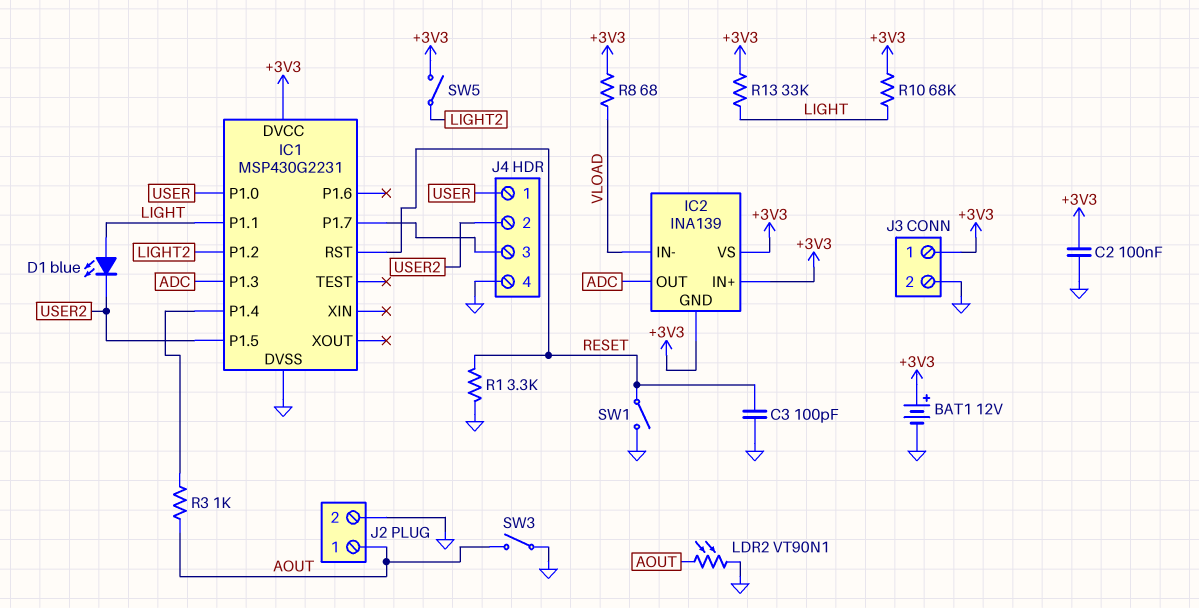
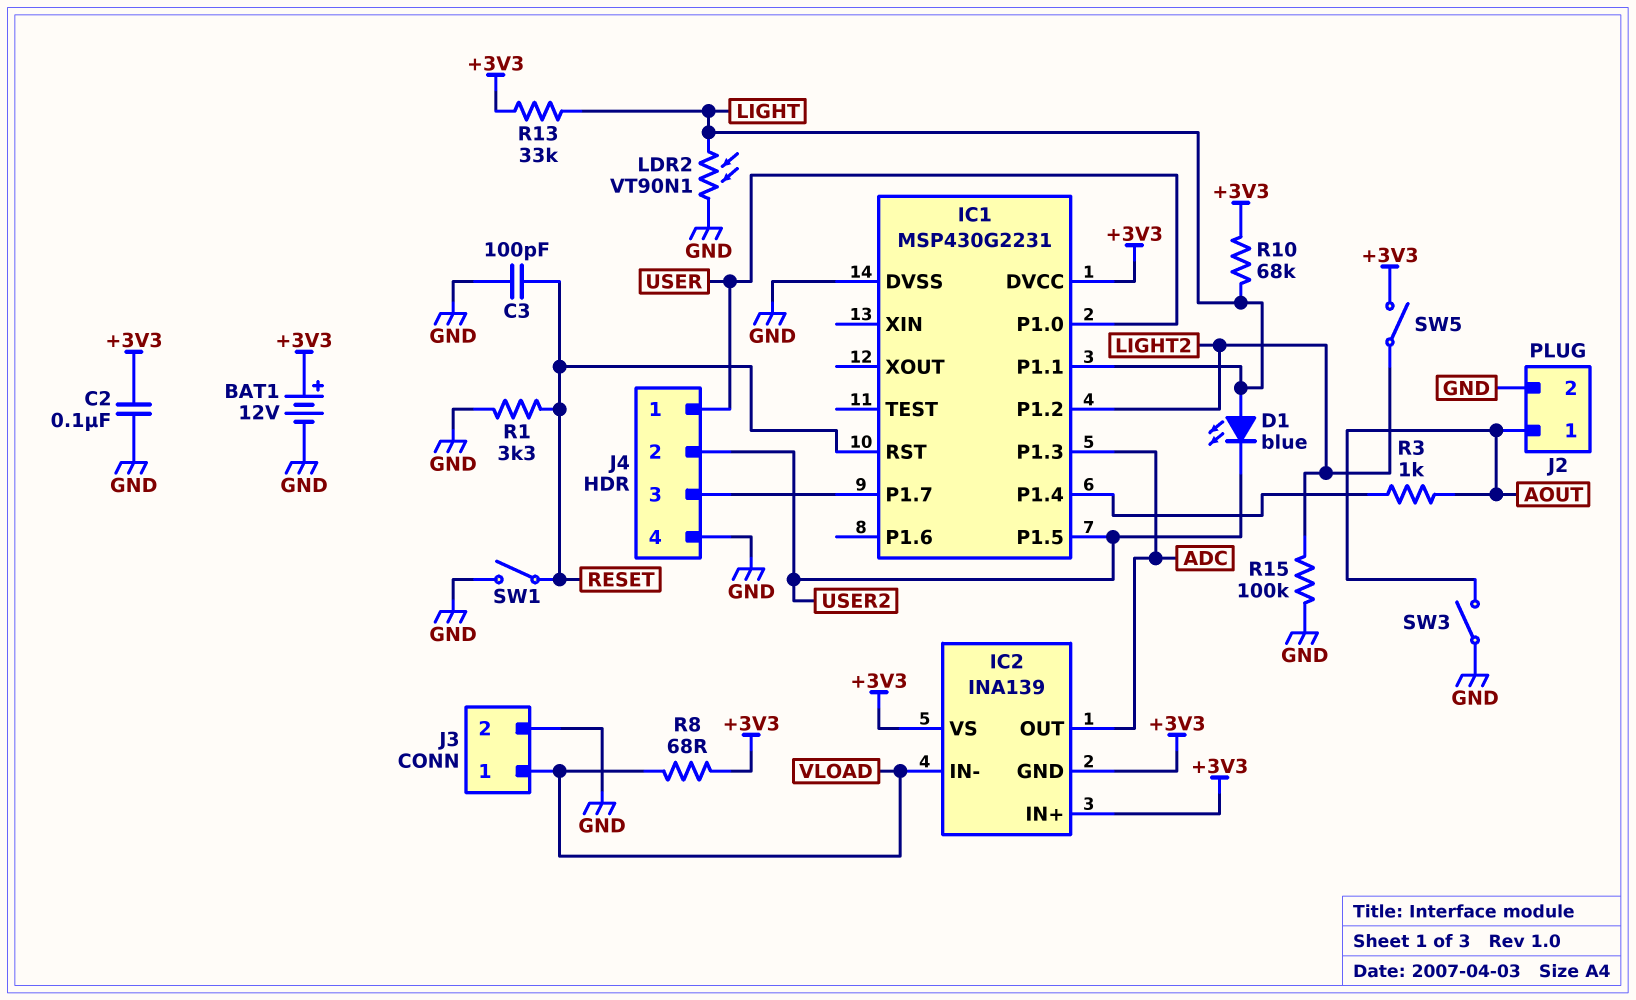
J3 pin 1: +3V3 -> VLOAD
LDR2: VT90N1 (AOUT, GND) -> VT90N1 (GND, LIGHT)
R15: none -> 100k (GND, LIGHT2)

